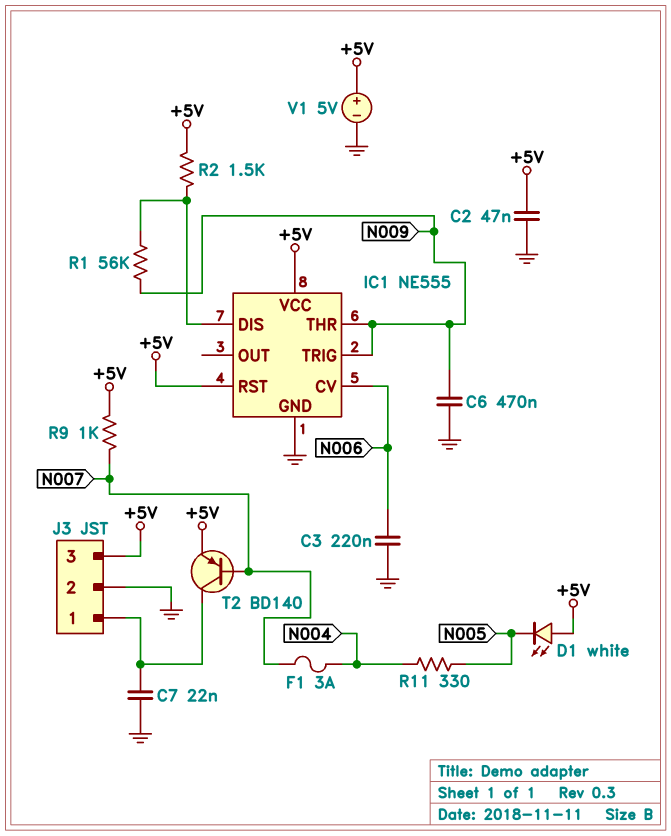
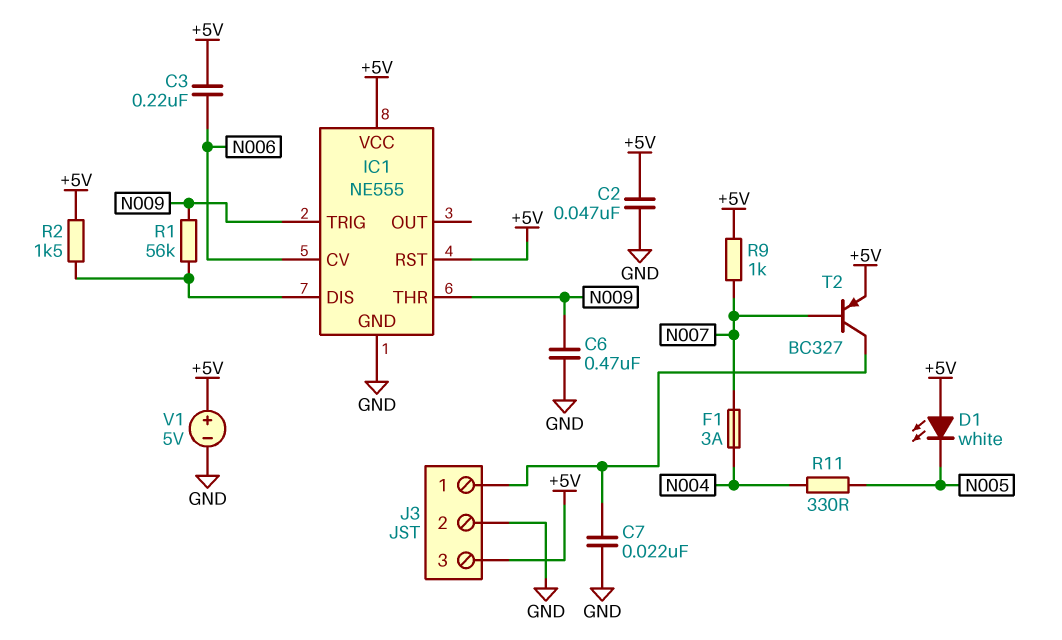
C3: 220nF (GND, N006) -> 220nF (+5V, N006)
T2: PNP BD140 (B N007, C J3/1, E +5V) -> PNP BC327 (B N007, C J3/1, E +5V)

